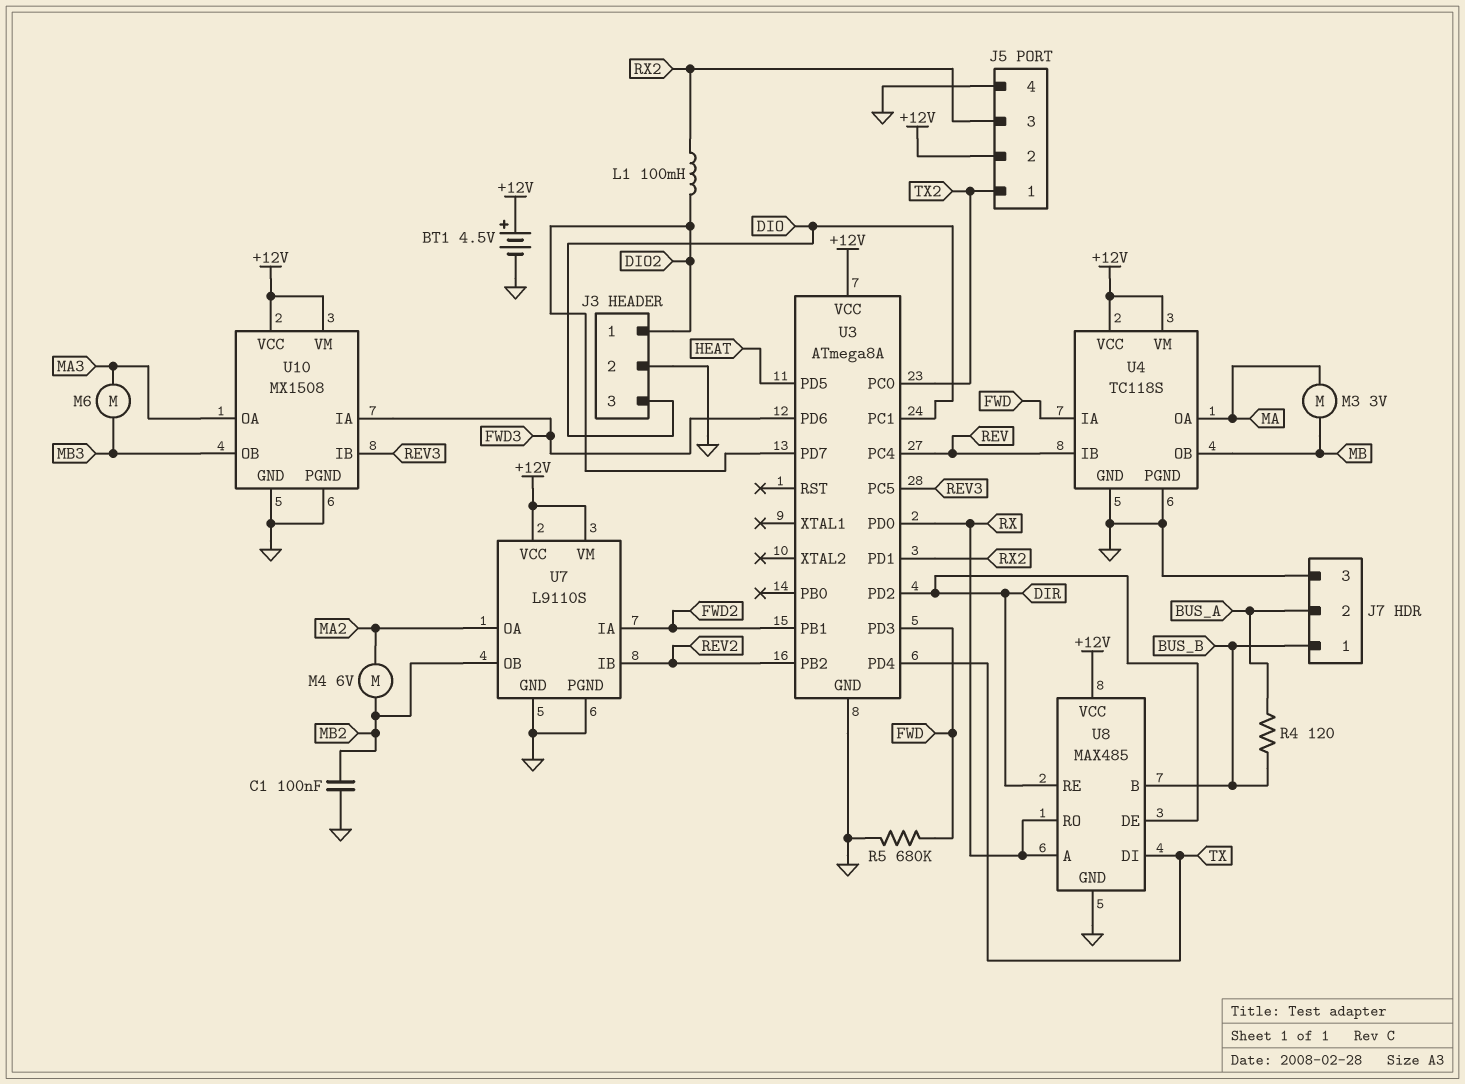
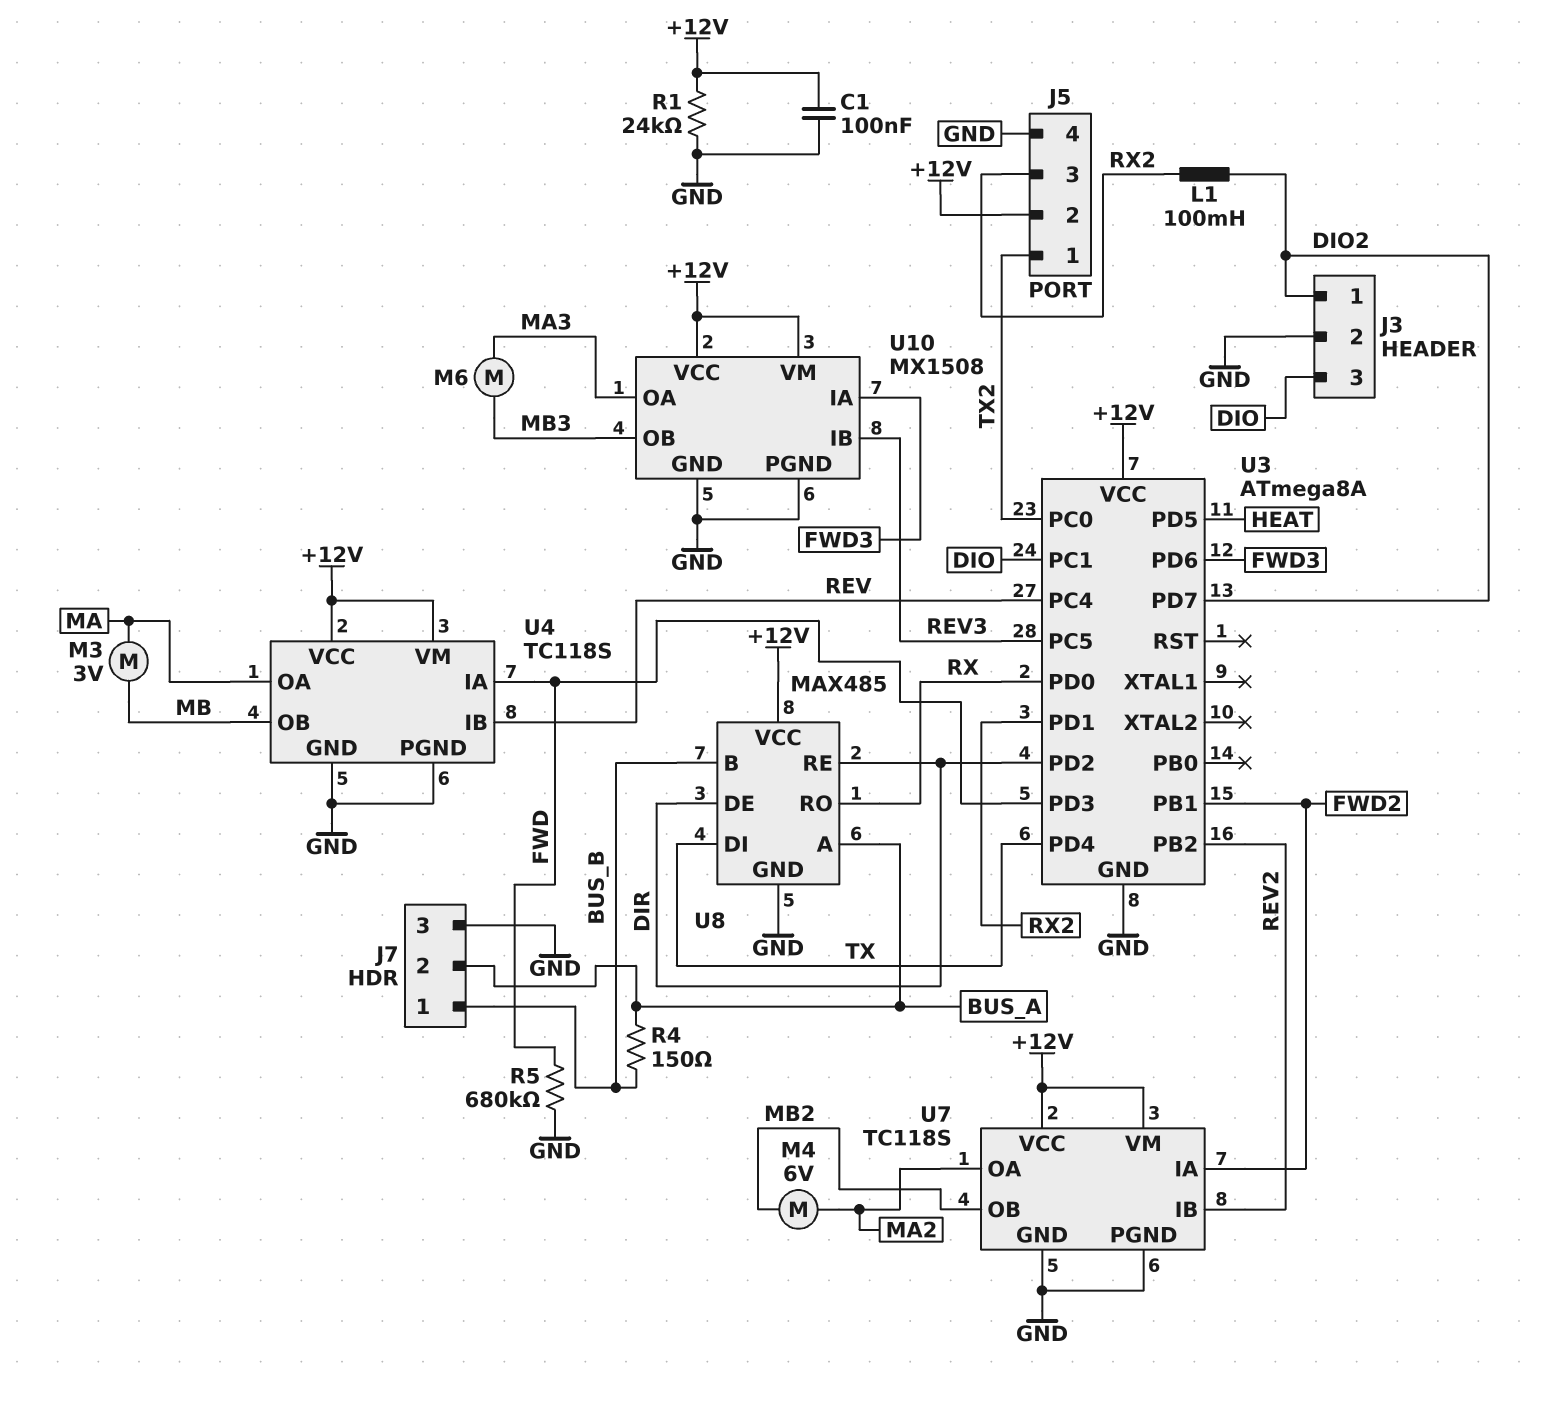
BT1: 4.5V (plus +12V, minus GND) -> none
C1: 100nF (GND, MB2) -> 100nF (+12V, GND)
R1: none -> 24k (+12V, GND)
R4: 120 (BUS_A, BUS_B) -> 150 (BUS_A, BUS_B)
U7: L9110S -> TC118S
U8 pin A: RX -> BUS_A

